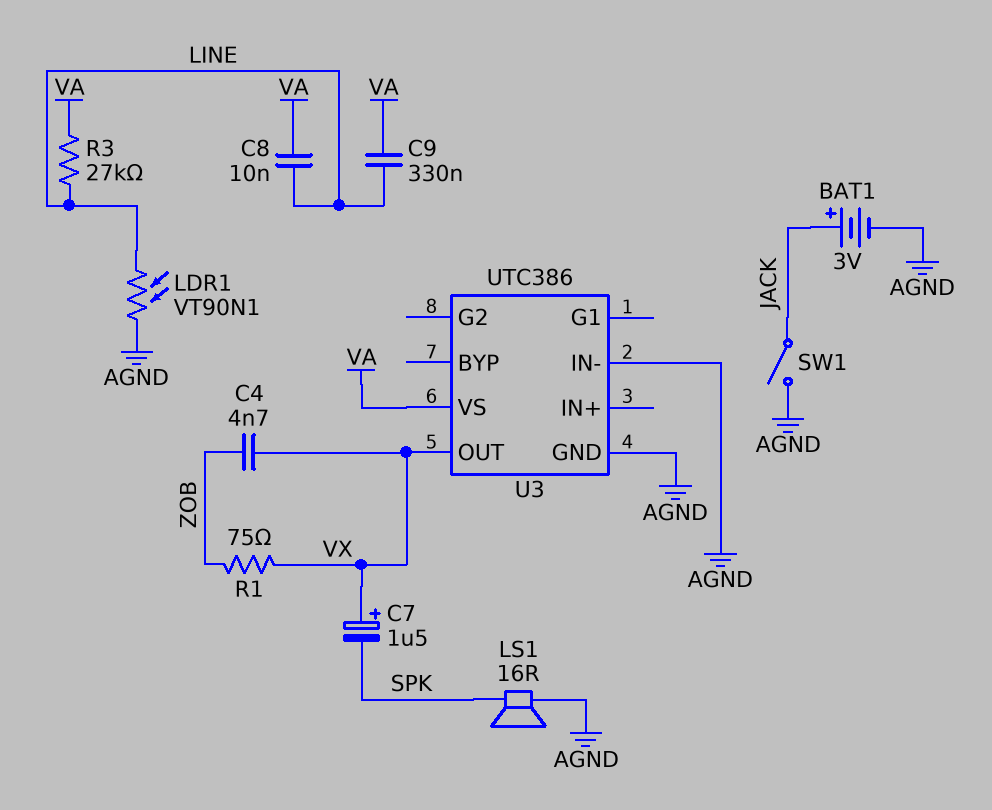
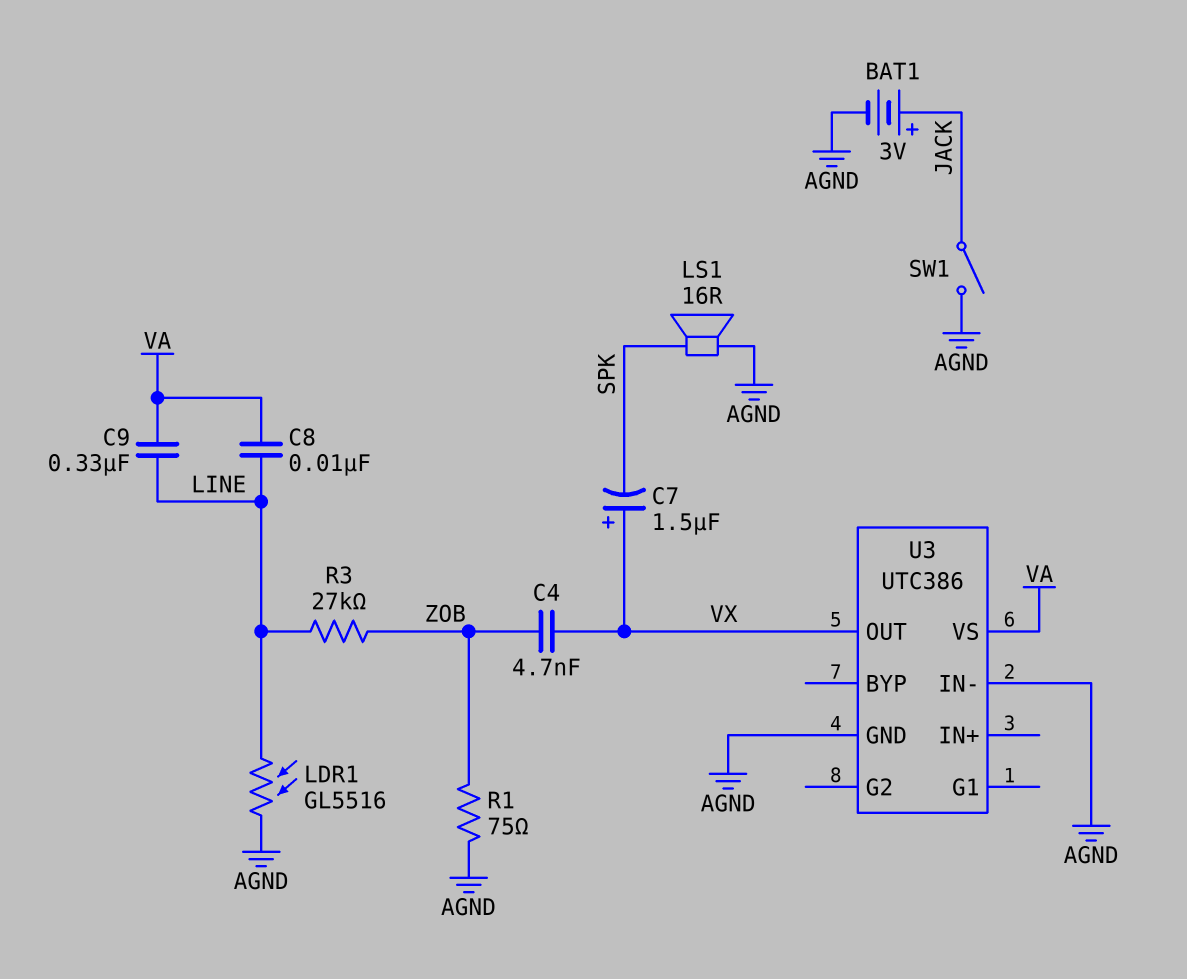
LDR1: VT90N1 (AGND, LINE) -> GL5516 (AGND, LINE)
R1: 75 (VX, ZOB) -> 75 (AGND, ZOB)
R3: 27k (LINE, VA) -> 27k (LINE, ZOB)

